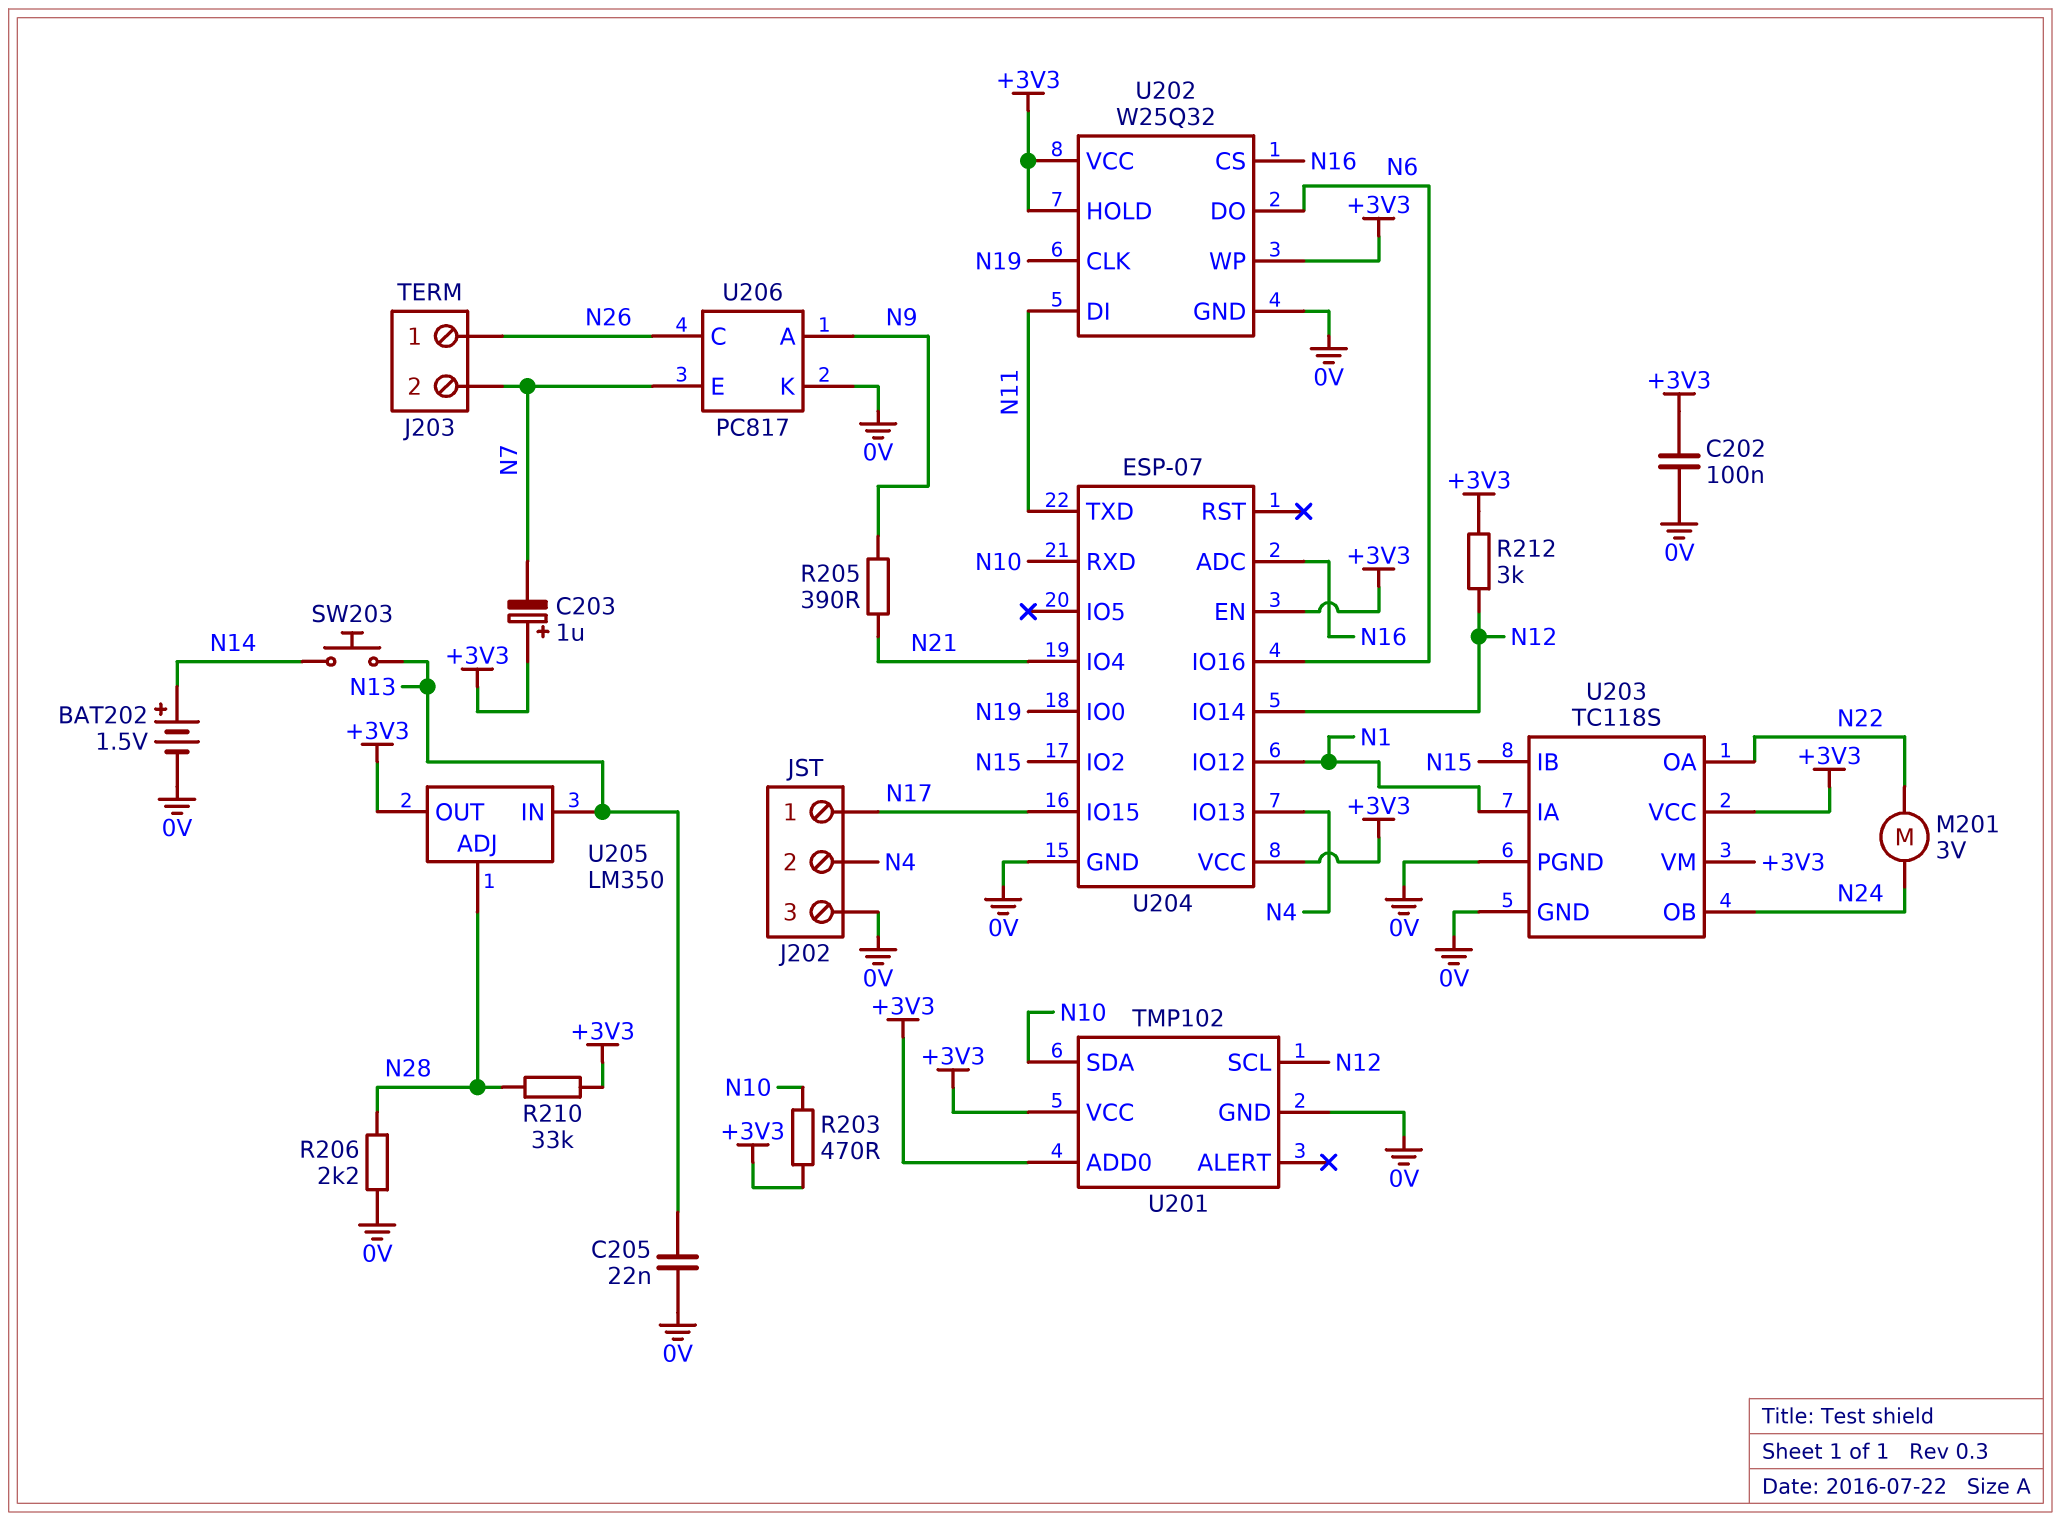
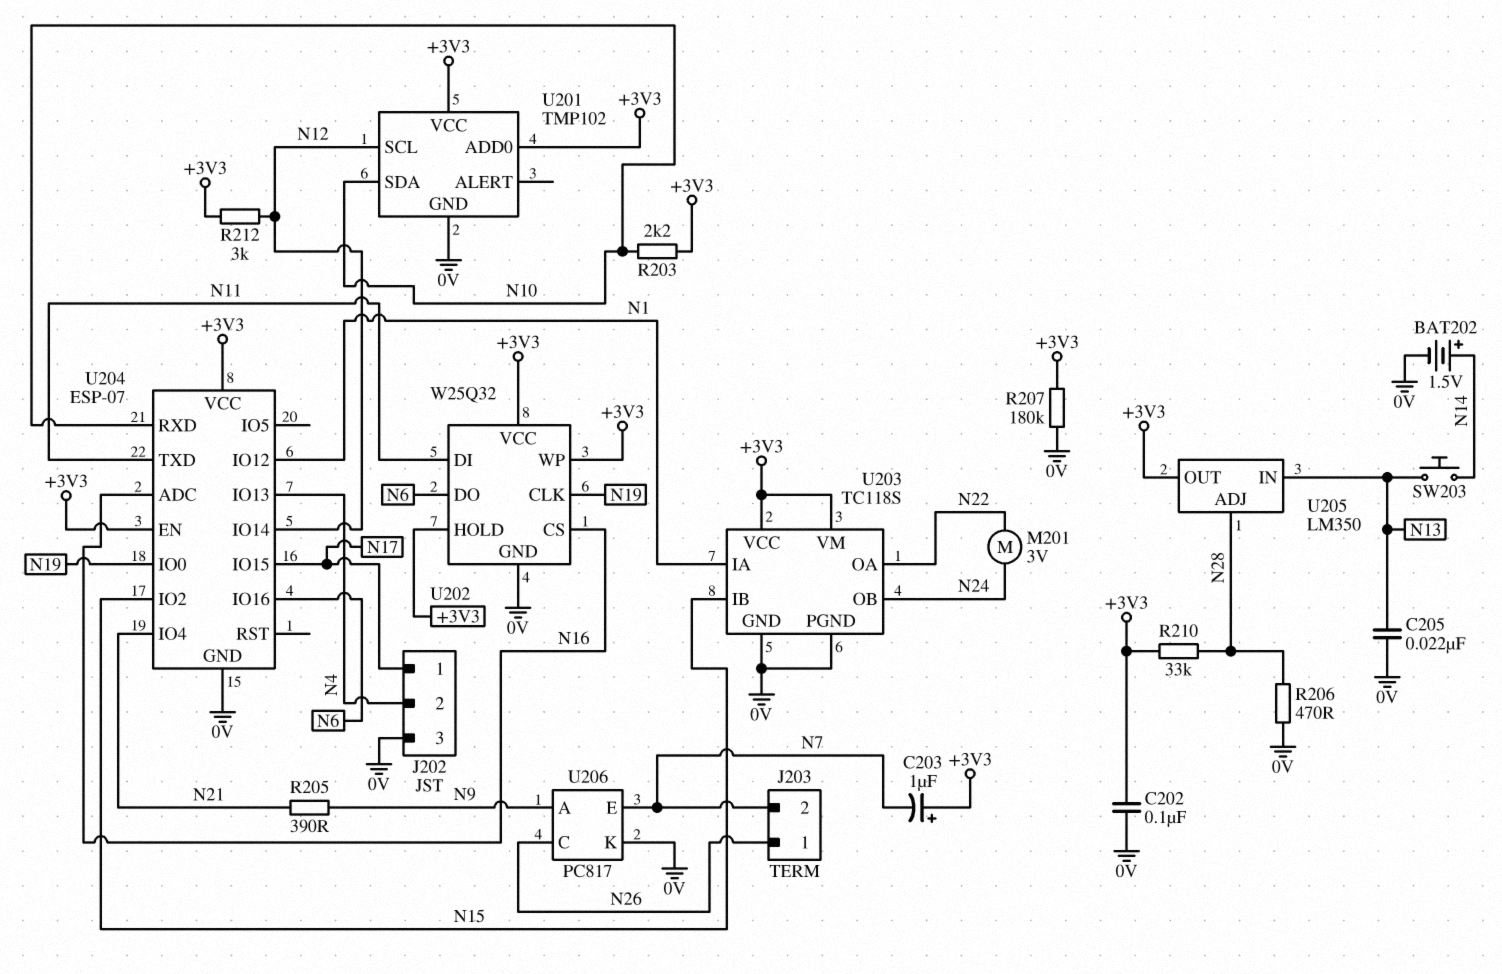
R203: 470 (+3V3, N10) -> 2.2k (+3V3, N10)
R206: 2.2k (0V, N28) -> 470 (0V, N28)
R207: none -> 180k (+3V3, 0V)

